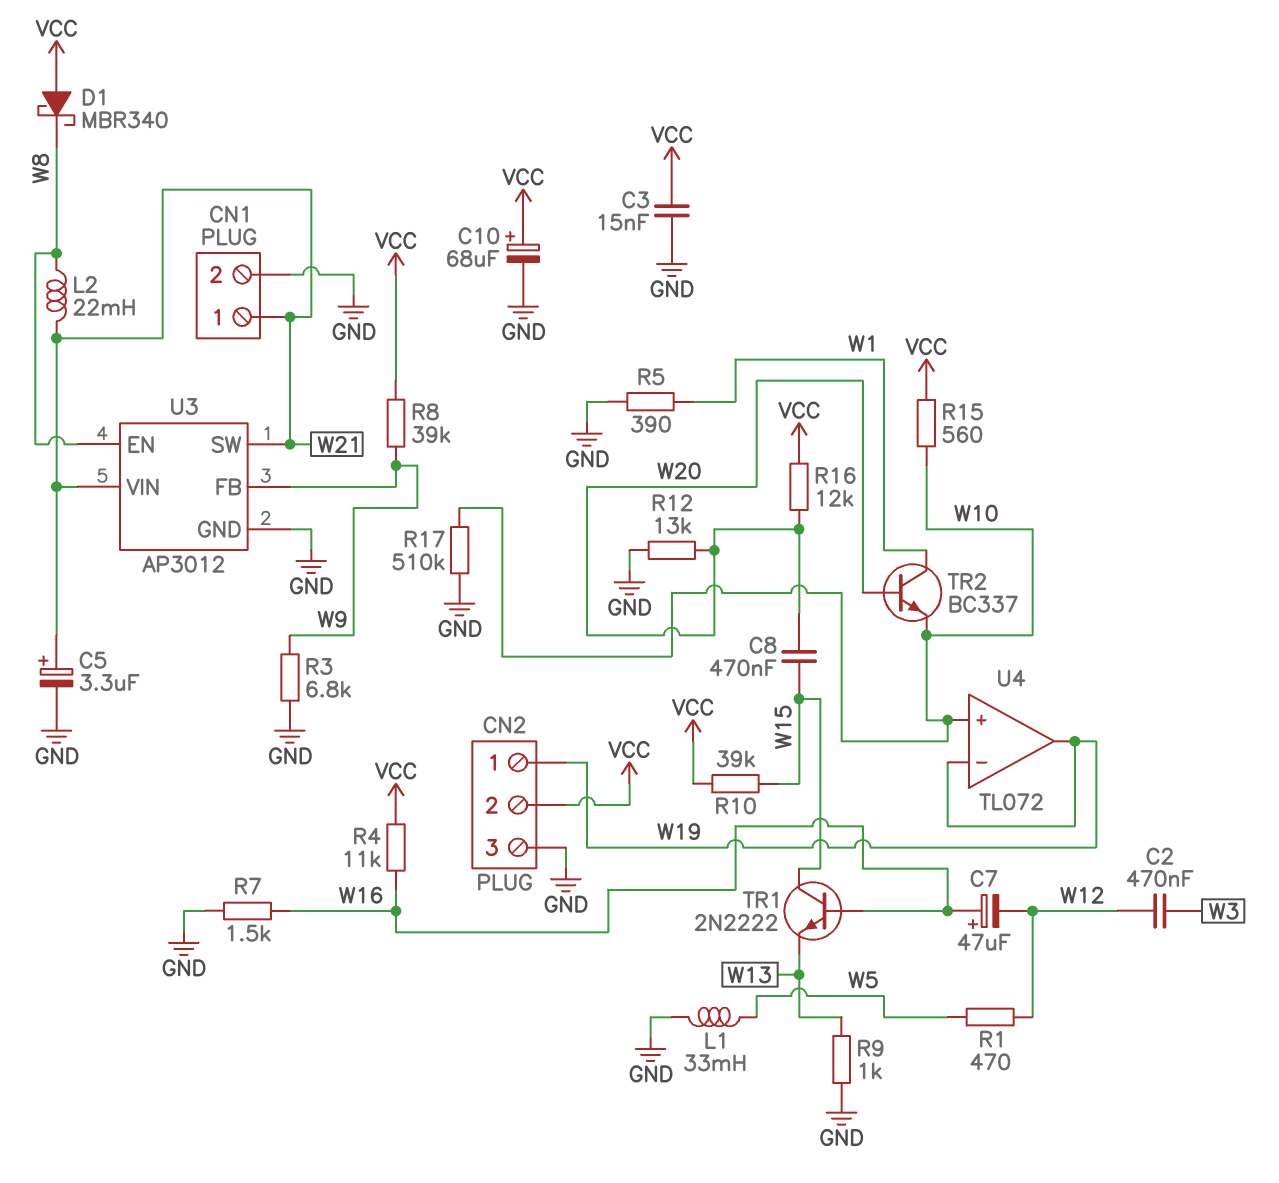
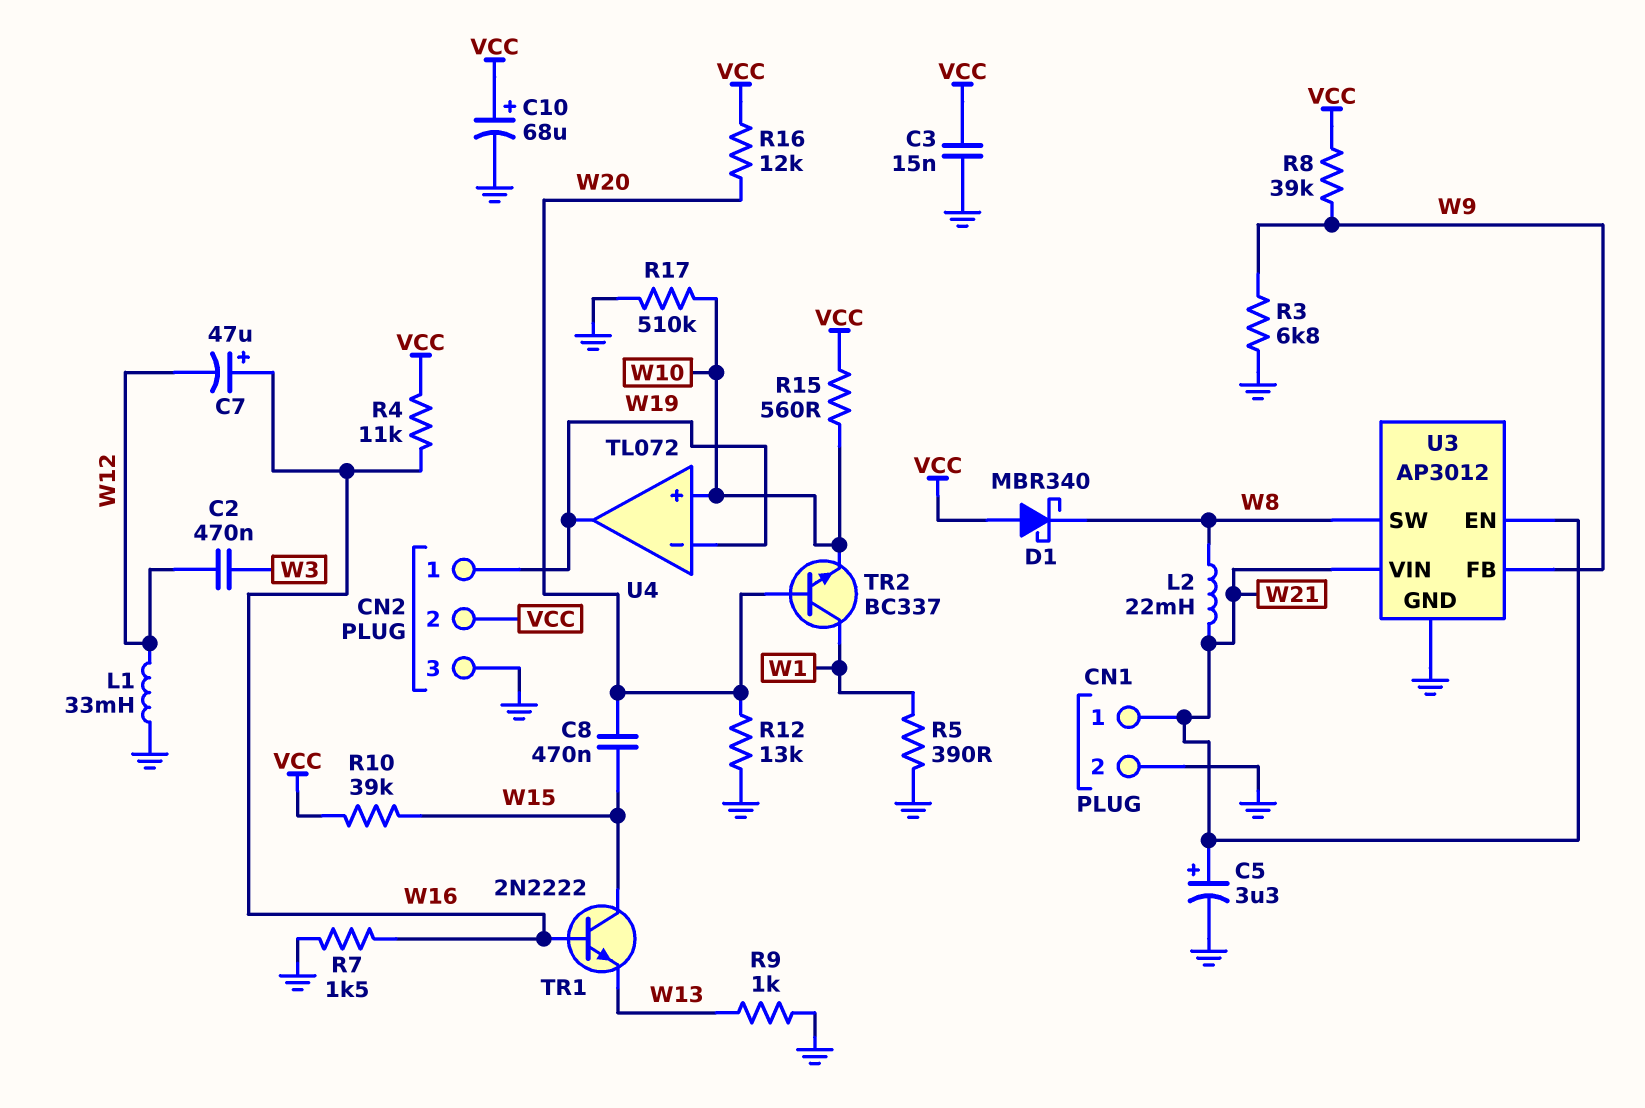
L1: 33mH (GND, W5) -> 33mH (GND, W12)
R1: 470 (W5, W12) -> none
U3 pin EN: W8 -> W21
U3 pin SW: W21 -> W8

